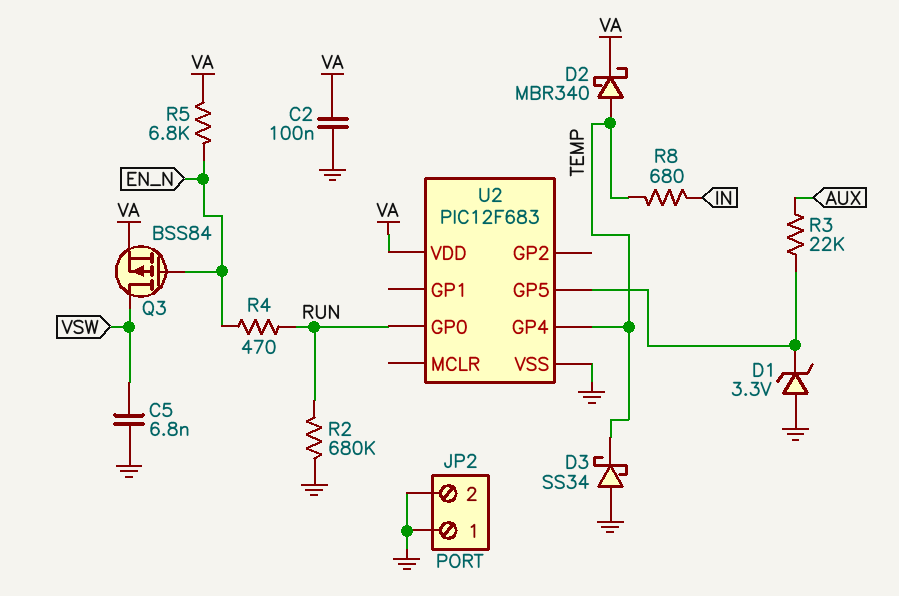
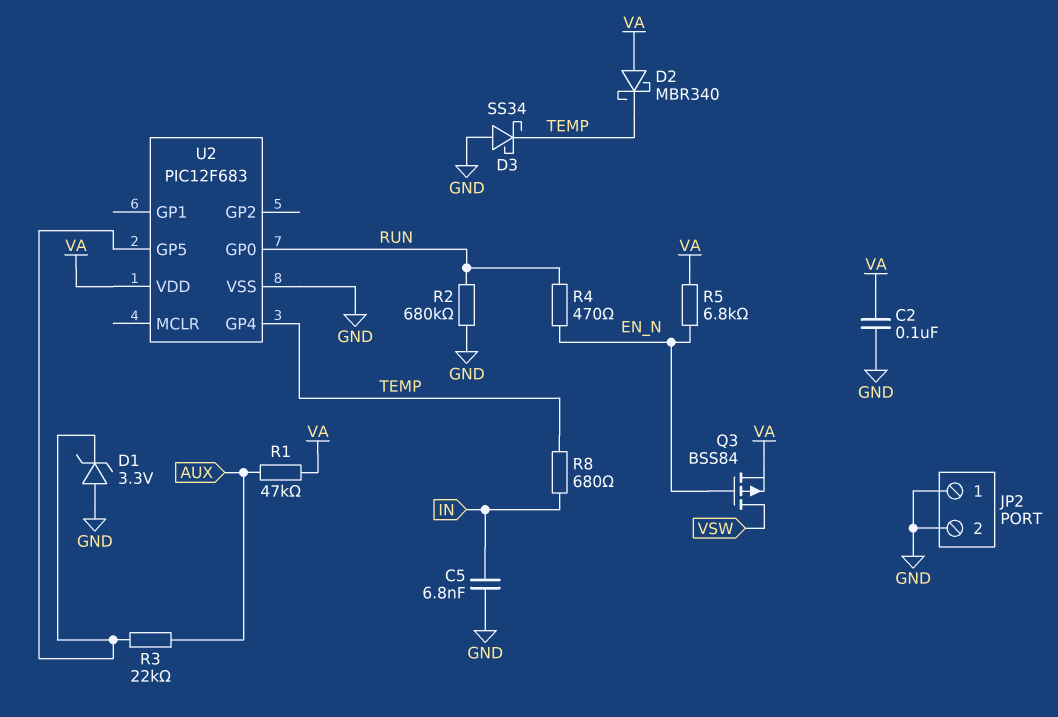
C5: 6.8nF (GND, VSW) -> 6.8nF (GND, IN)
D2: schottky MBR340 (A TEMP, K VA) -> schottky MBR340 (A VA, K TEMP)
R1: none -> 47k (AUX, VA)

